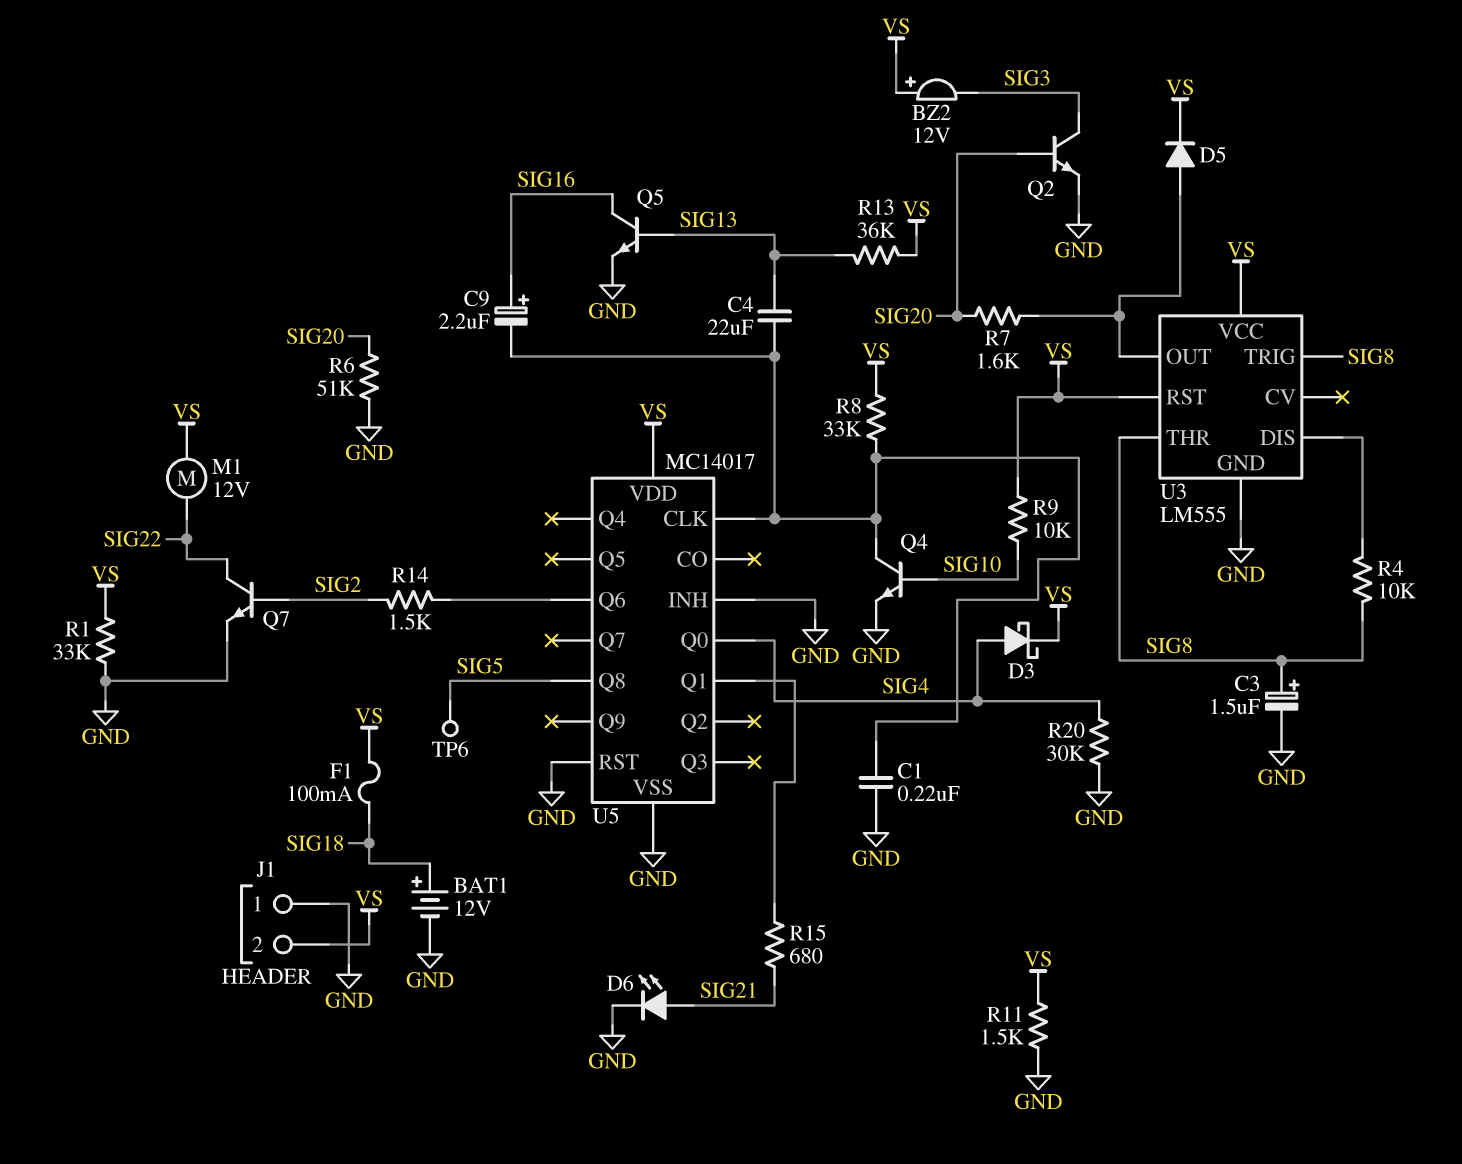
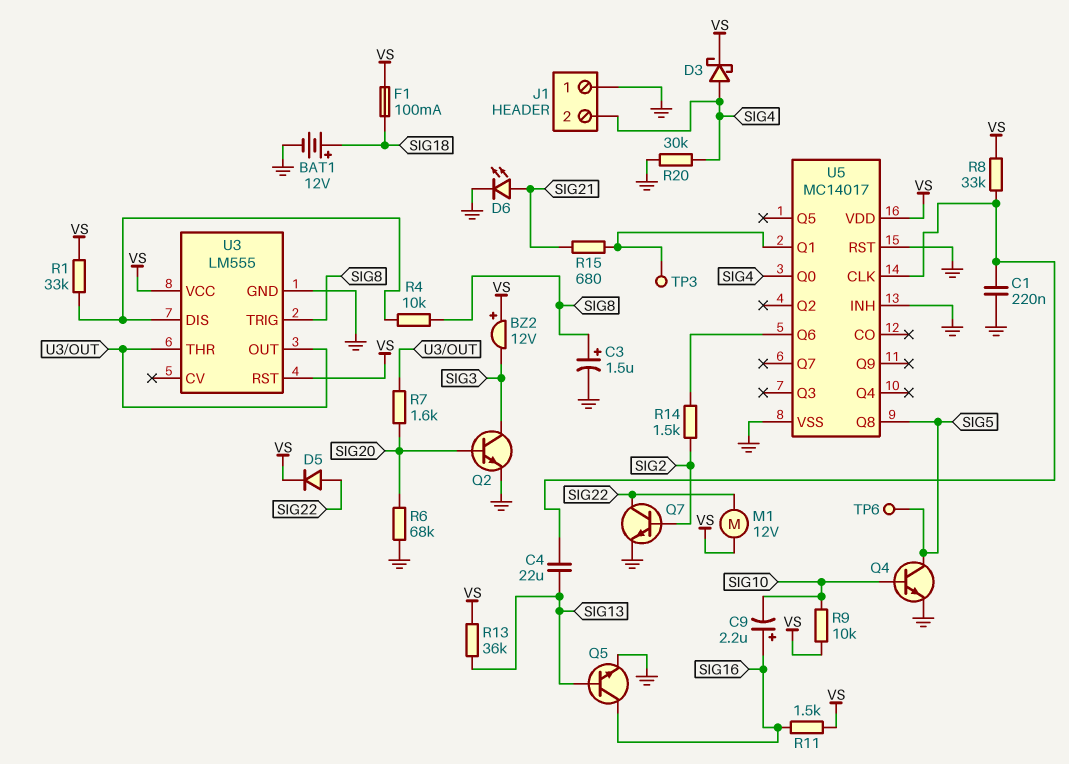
C9: 2.2uF (plus SIG16, minus U5/CLK) -> 2.2uF (plus SIG16, minus SIG10)
D5: diode (A U3/OUT, K VS) -> diode (A SIG22, K VS)
J1 pin 2: VS -> SIG4
Q4: NPN (B SIG10, C U5/CLK, E GND) -> NPN (B SIG10, C SIG5, E GND)
R1: 33k (GND, VS) -> 33k (U3/DIS, VS)
R6: 51k (GND, SIG20) -> 68k (GND, SIG20)
R11: 1.5k (GND, VS) -> 1.5k (SIG16, VS)
TP3: none -> test point (U5/Q1)
U3 pin THR: SIG8 -> U3/OUT

